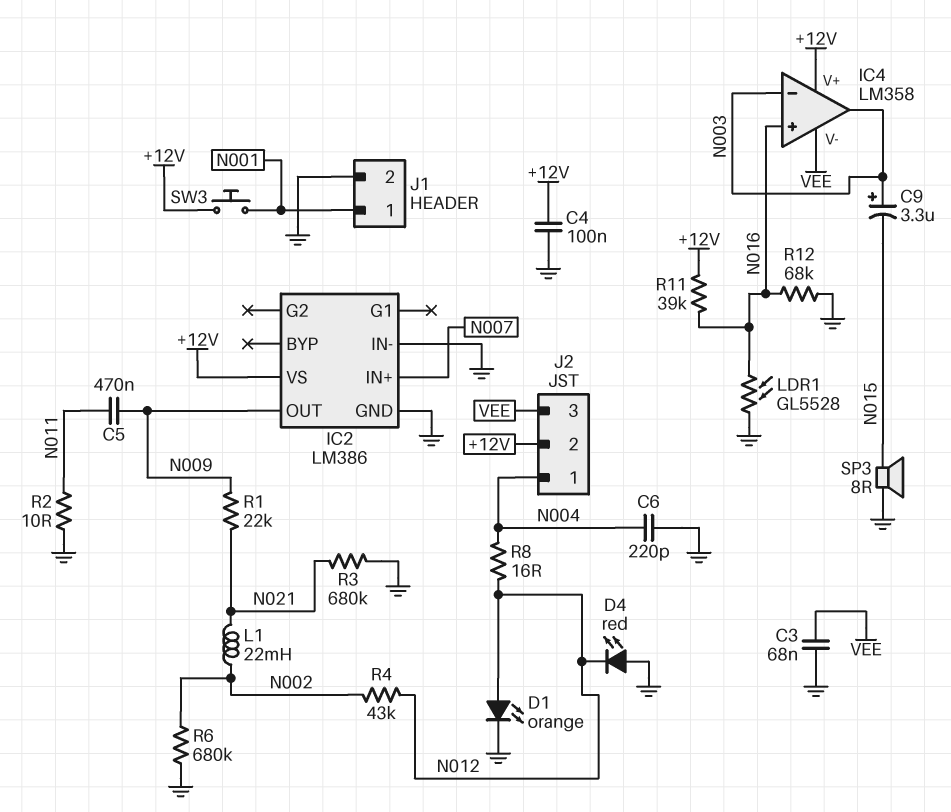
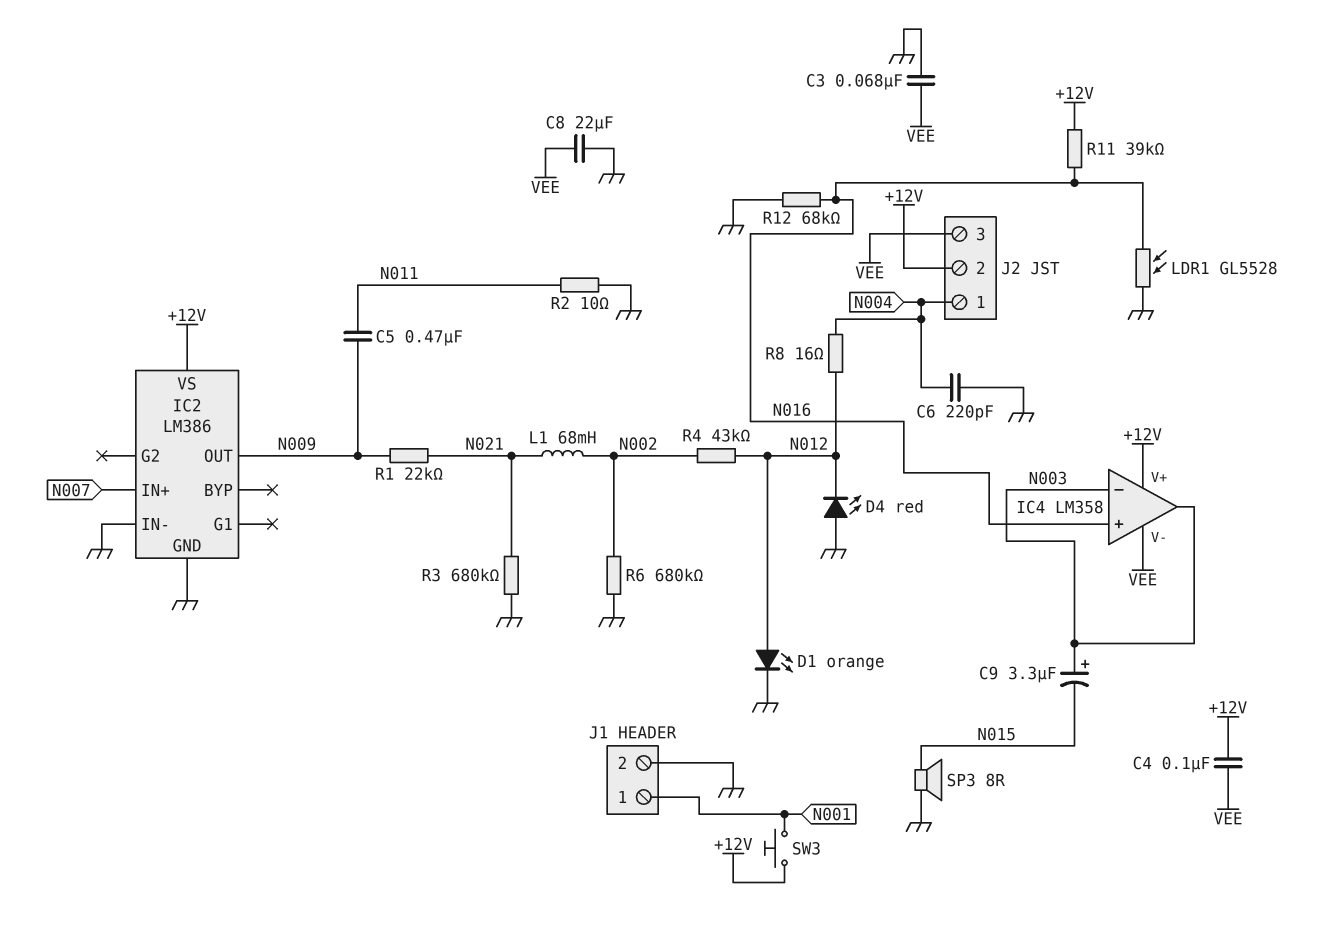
C4: 100nF (+12V, GND) -> 100nF (+12V, VEE)
C8: none -> 22uF (GND, VEE)
L1: 22mH (N002, N021) -> 68mH (N002, N021)

